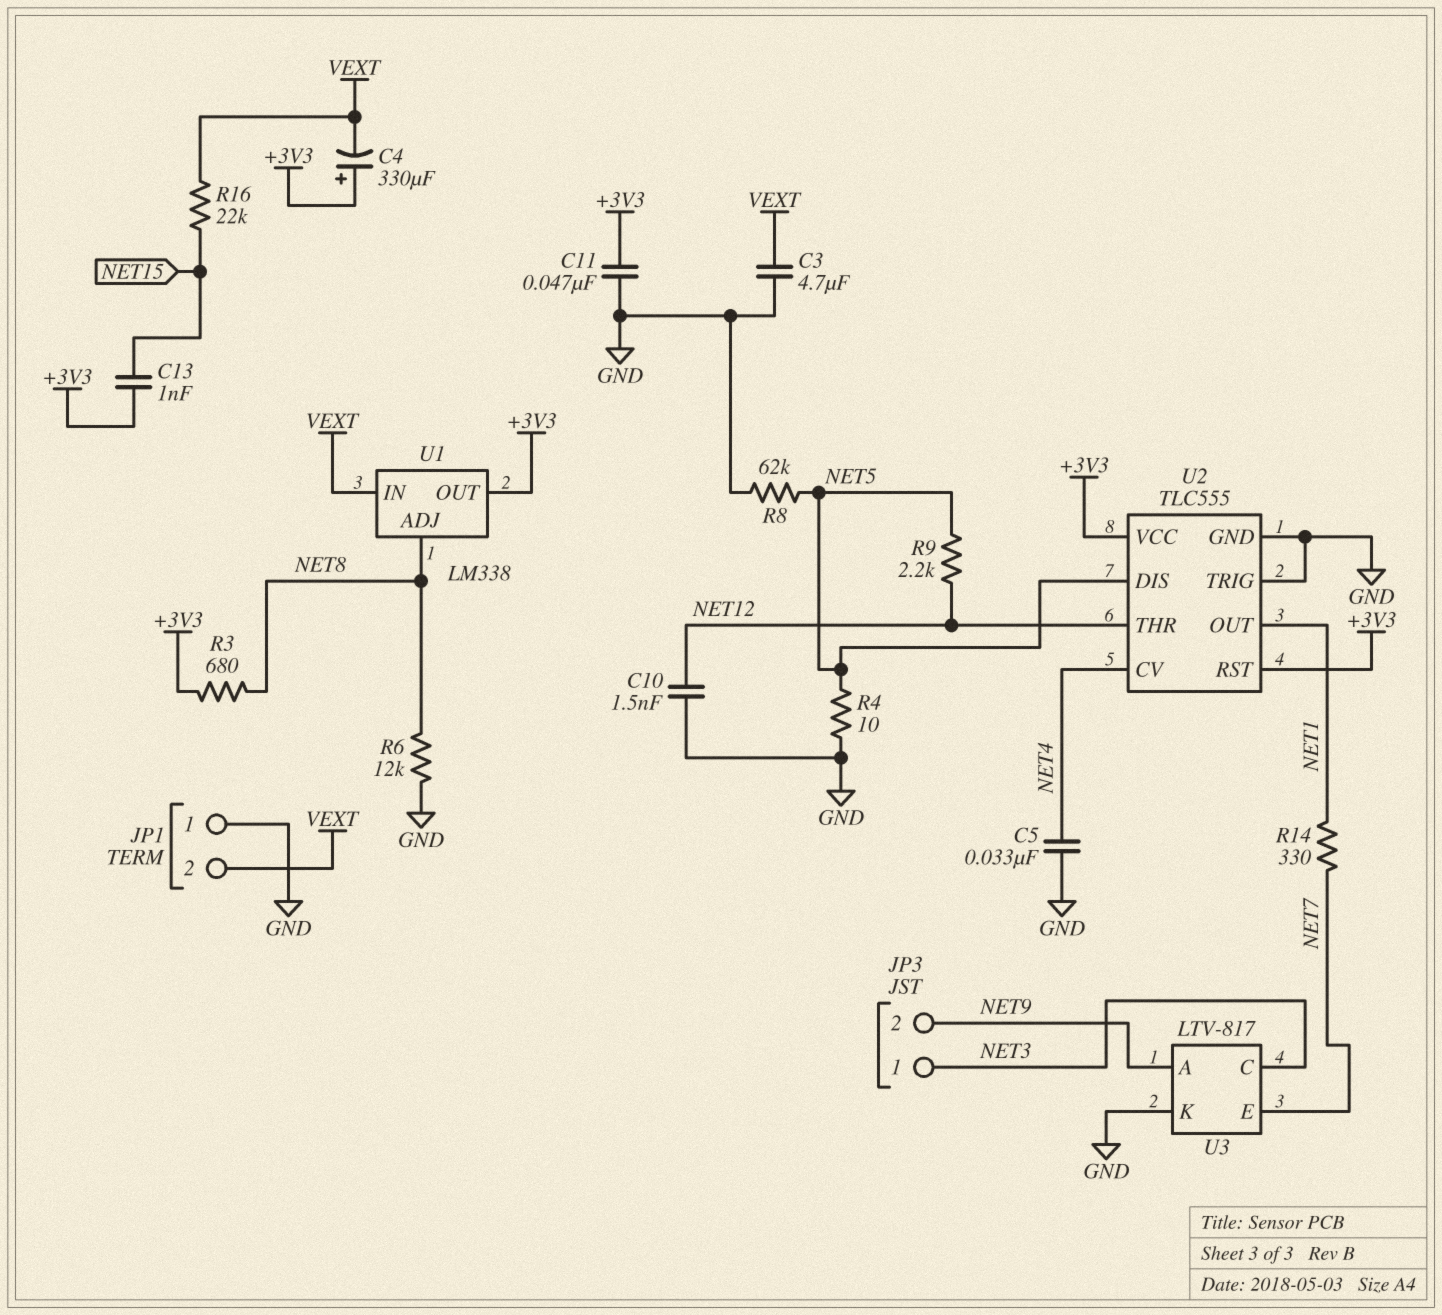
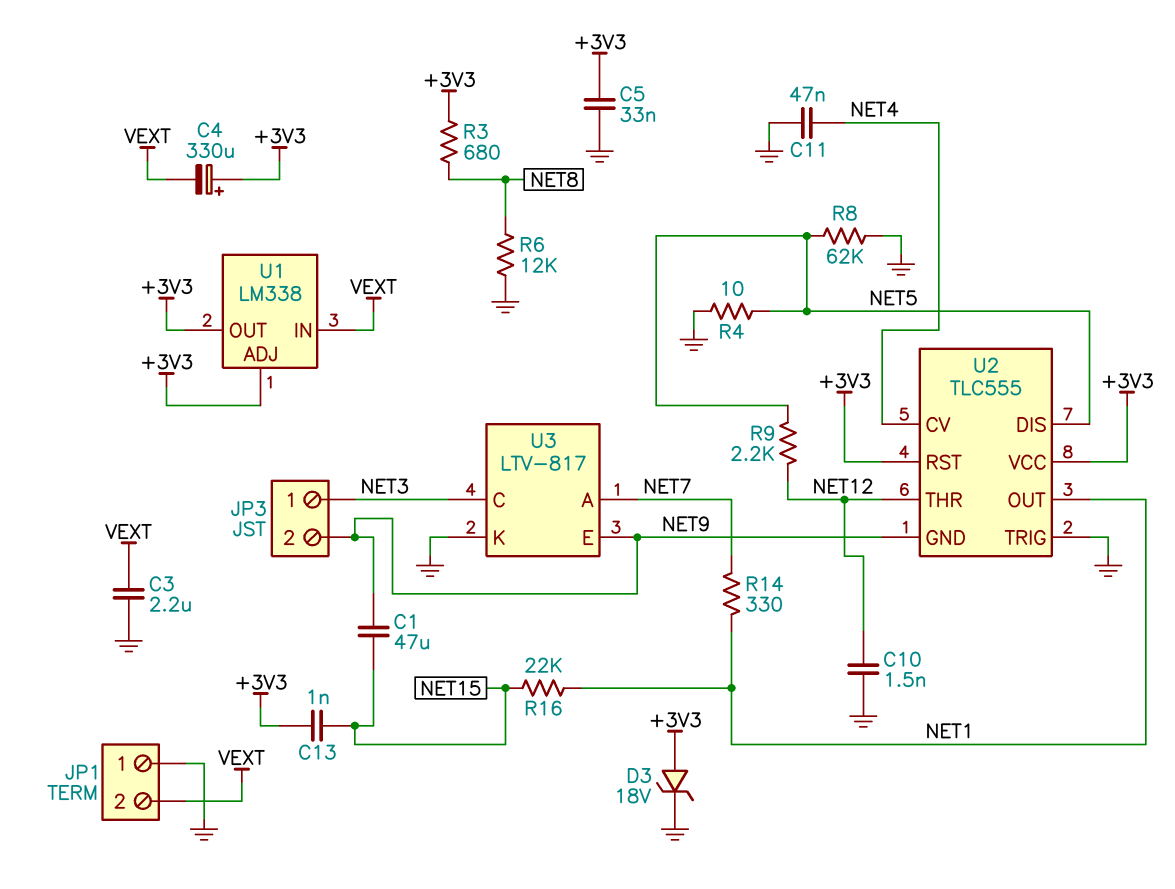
C1: none -> 47uF (NET9, NET15)
C3: 4.7uF (GND, VEXT) -> 2.2uF (GND, VEXT)
C5: 33nF (GND, NET4) -> 33nF (+3V3, GND)
C11: 47nF (+3V3, GND) -> 47nF (GND, NET4)
D3: none -> zener 18V (A +3V3, K GND)
R16: 22k (NET15, VEXT) -> 22k (NET1, NET15)
U1 pin ADJ: NET8 -> +3V3
U2 pin GND: GND -> NET9
U3 pin A: NET9 -> NET7
U3 pin E: NET7 -> NET9

